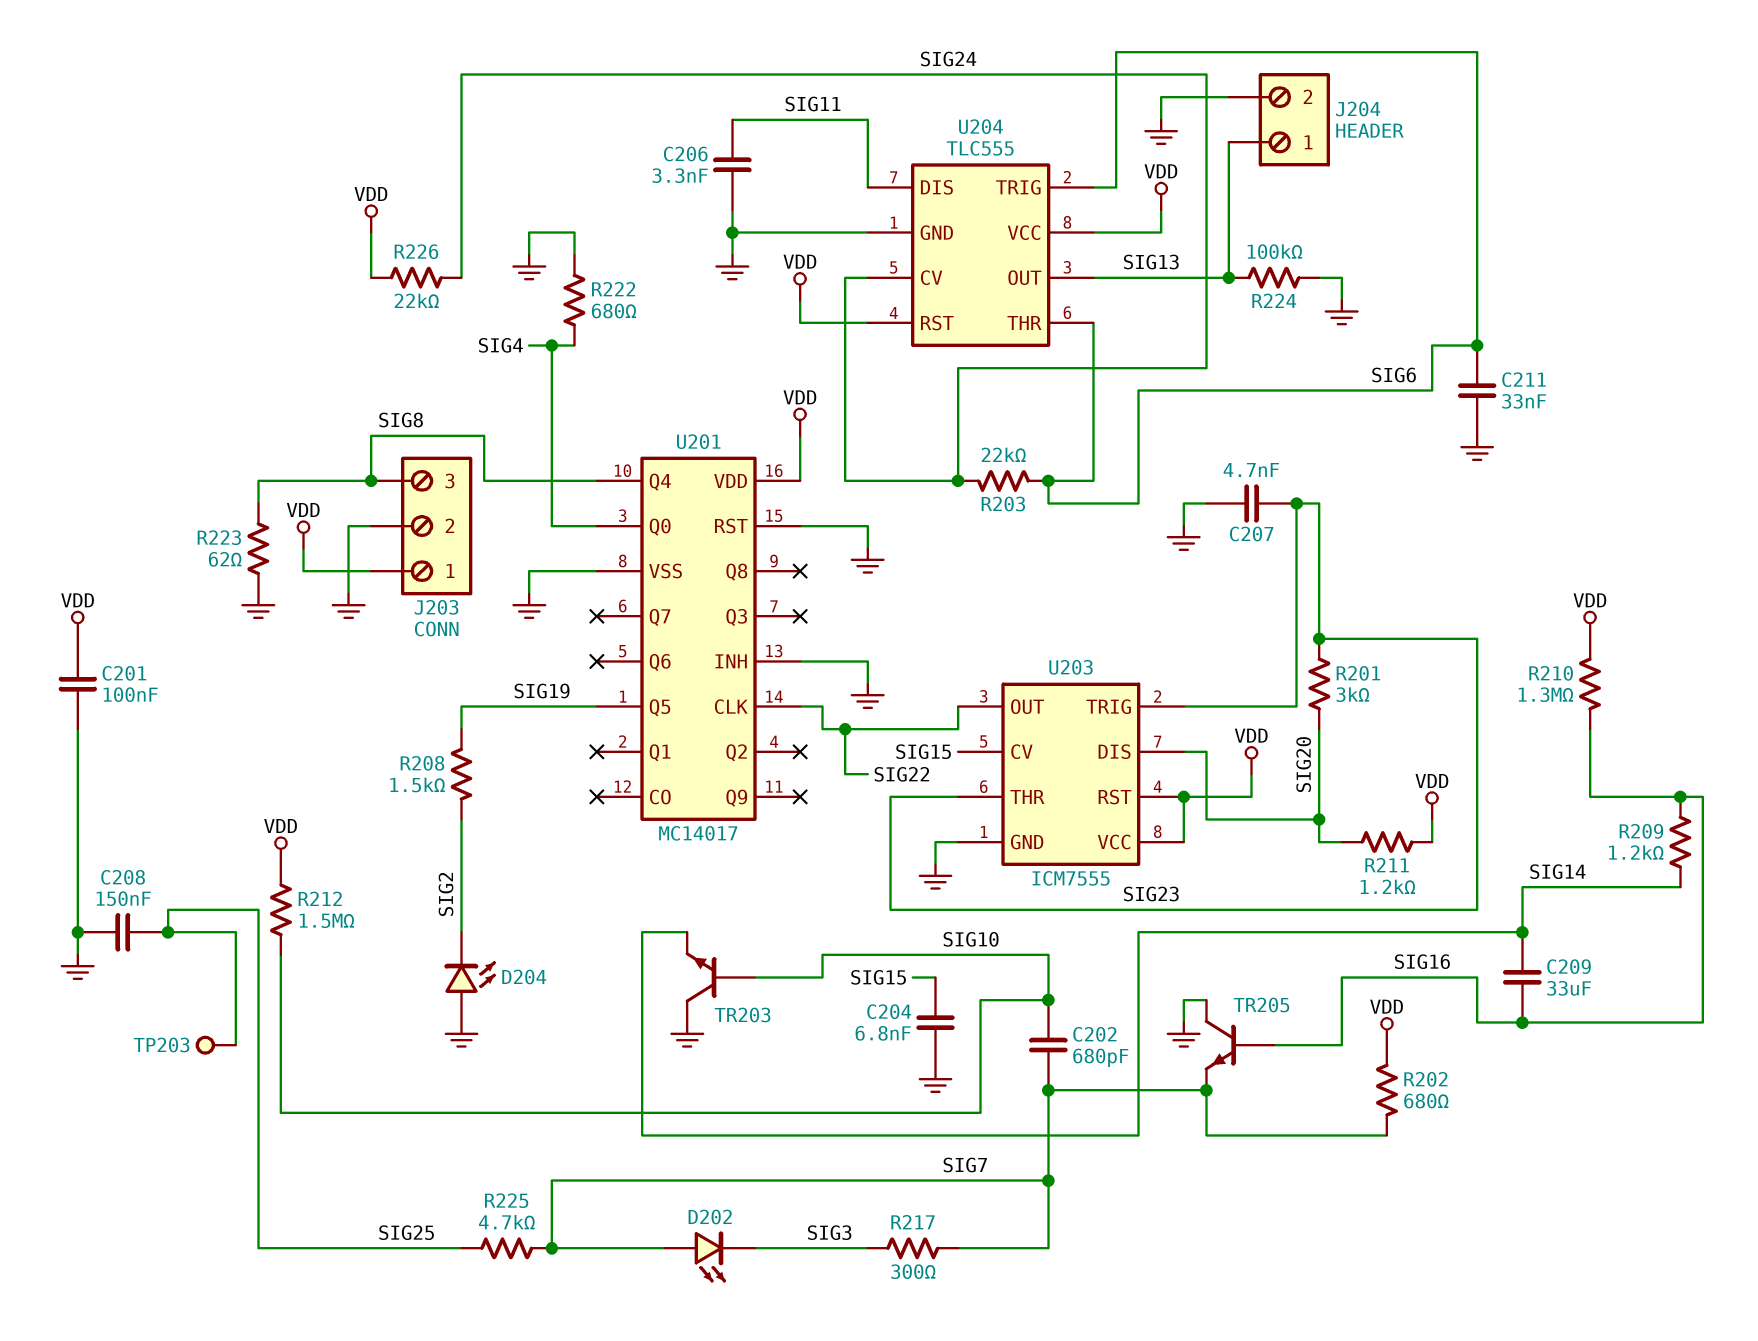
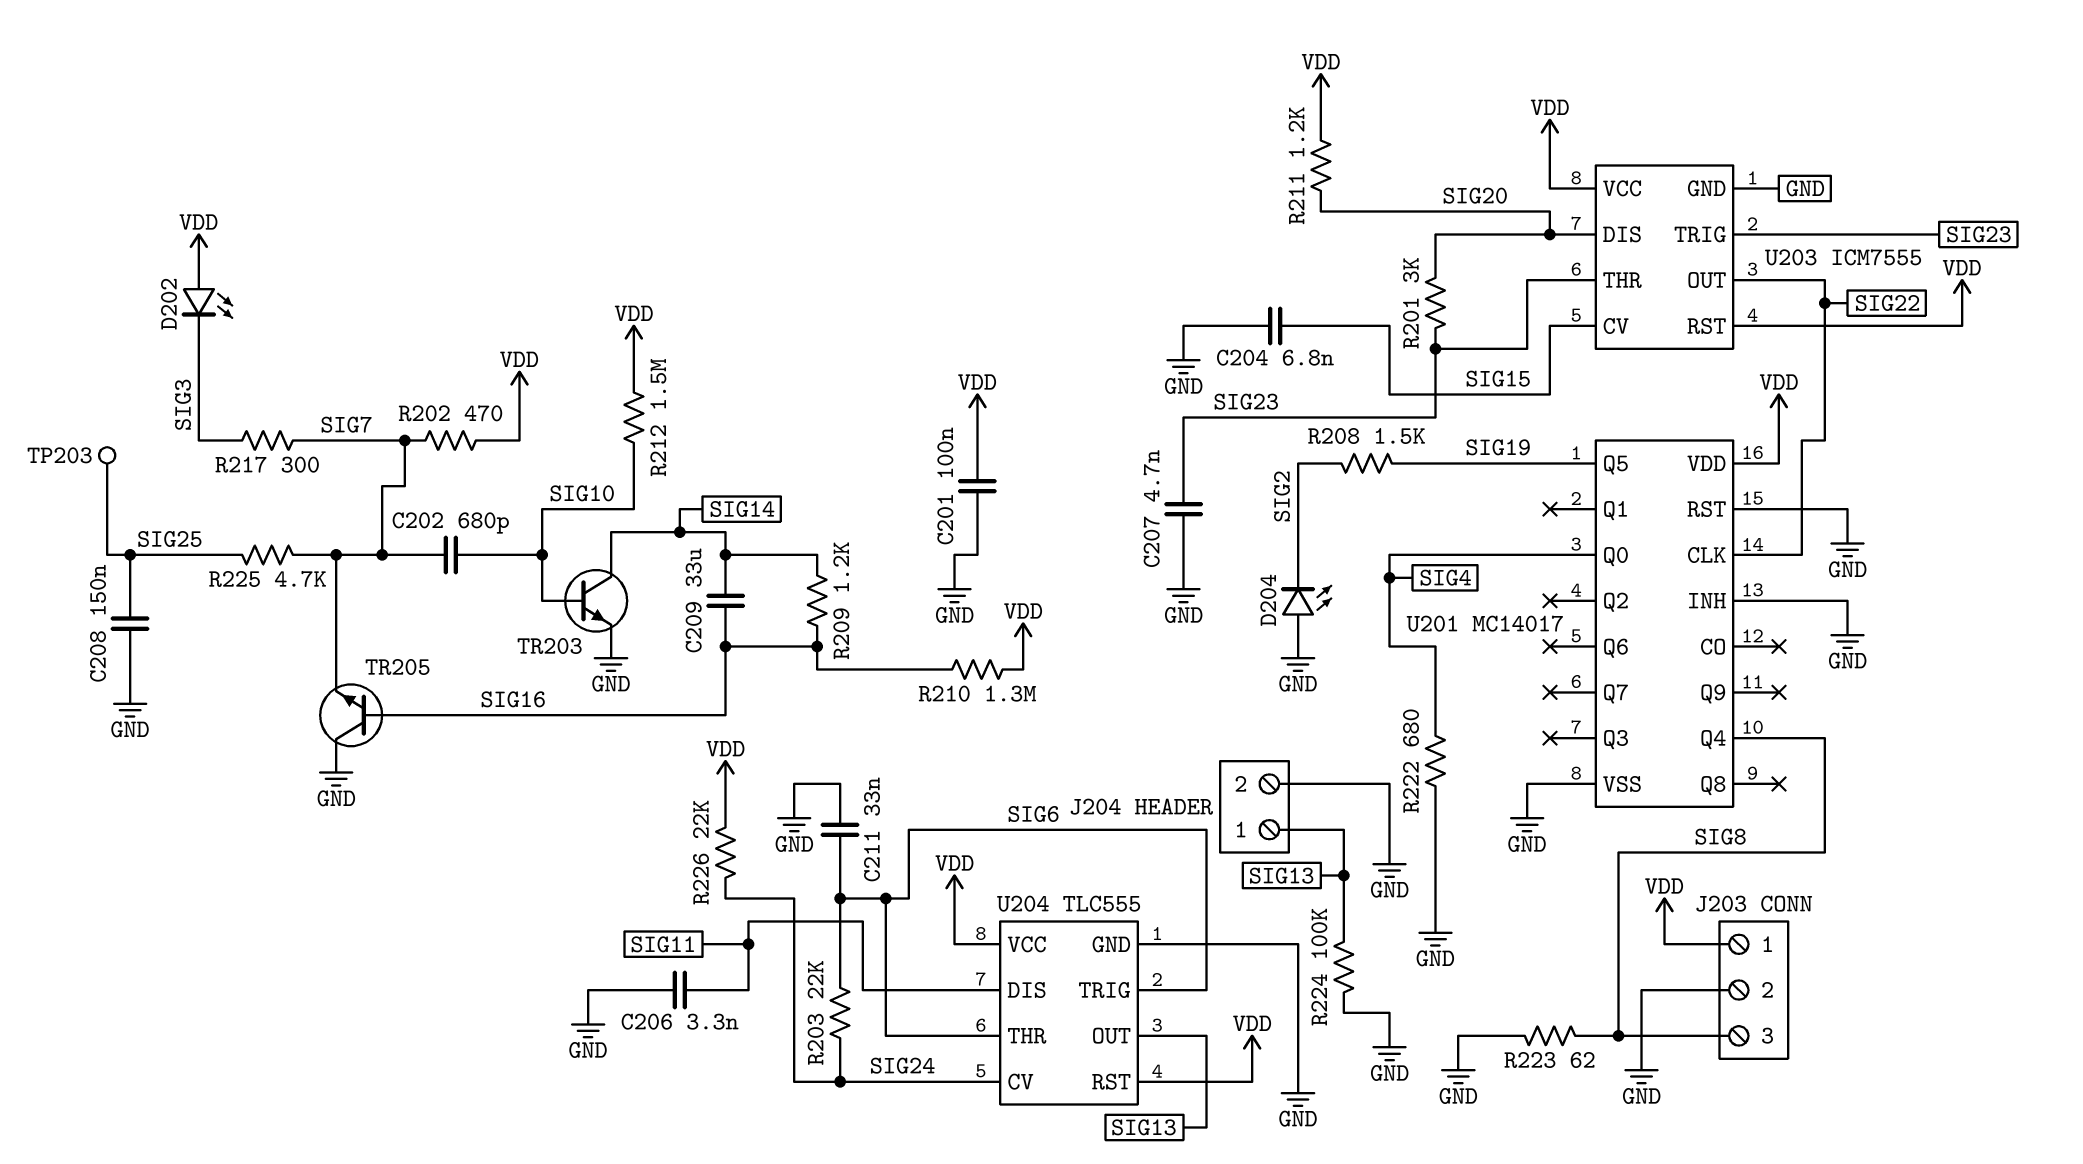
D202: LED (A SIG7, K SIG3) -> LED (A VDD, K SIG3)
R202: 680 (SIG7, VDD) -> 470 (SIG7, VDD)
TR203: NPN (B SIG10, C GND, E SIG14) -> NPN (B SIG10, C SIG14, E GND)

